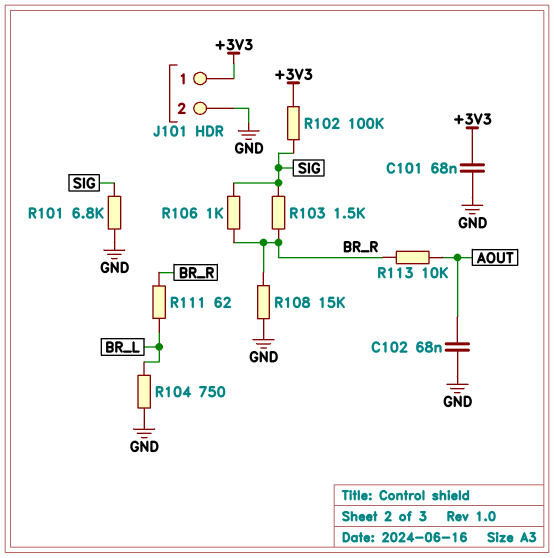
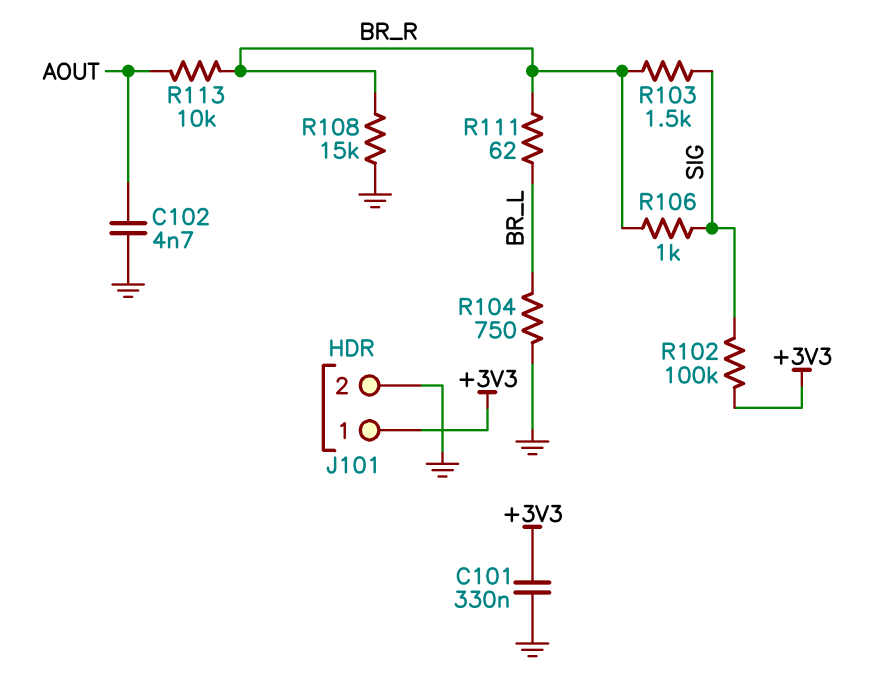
C101: 68nF (+3V3, GND) -> 330nF (+3V3, GND)
C102: 68nF (AOUT, GND) -> 4.7nF (AOUT, GND)
R101: 6.8k (GND, SIG) -> none

